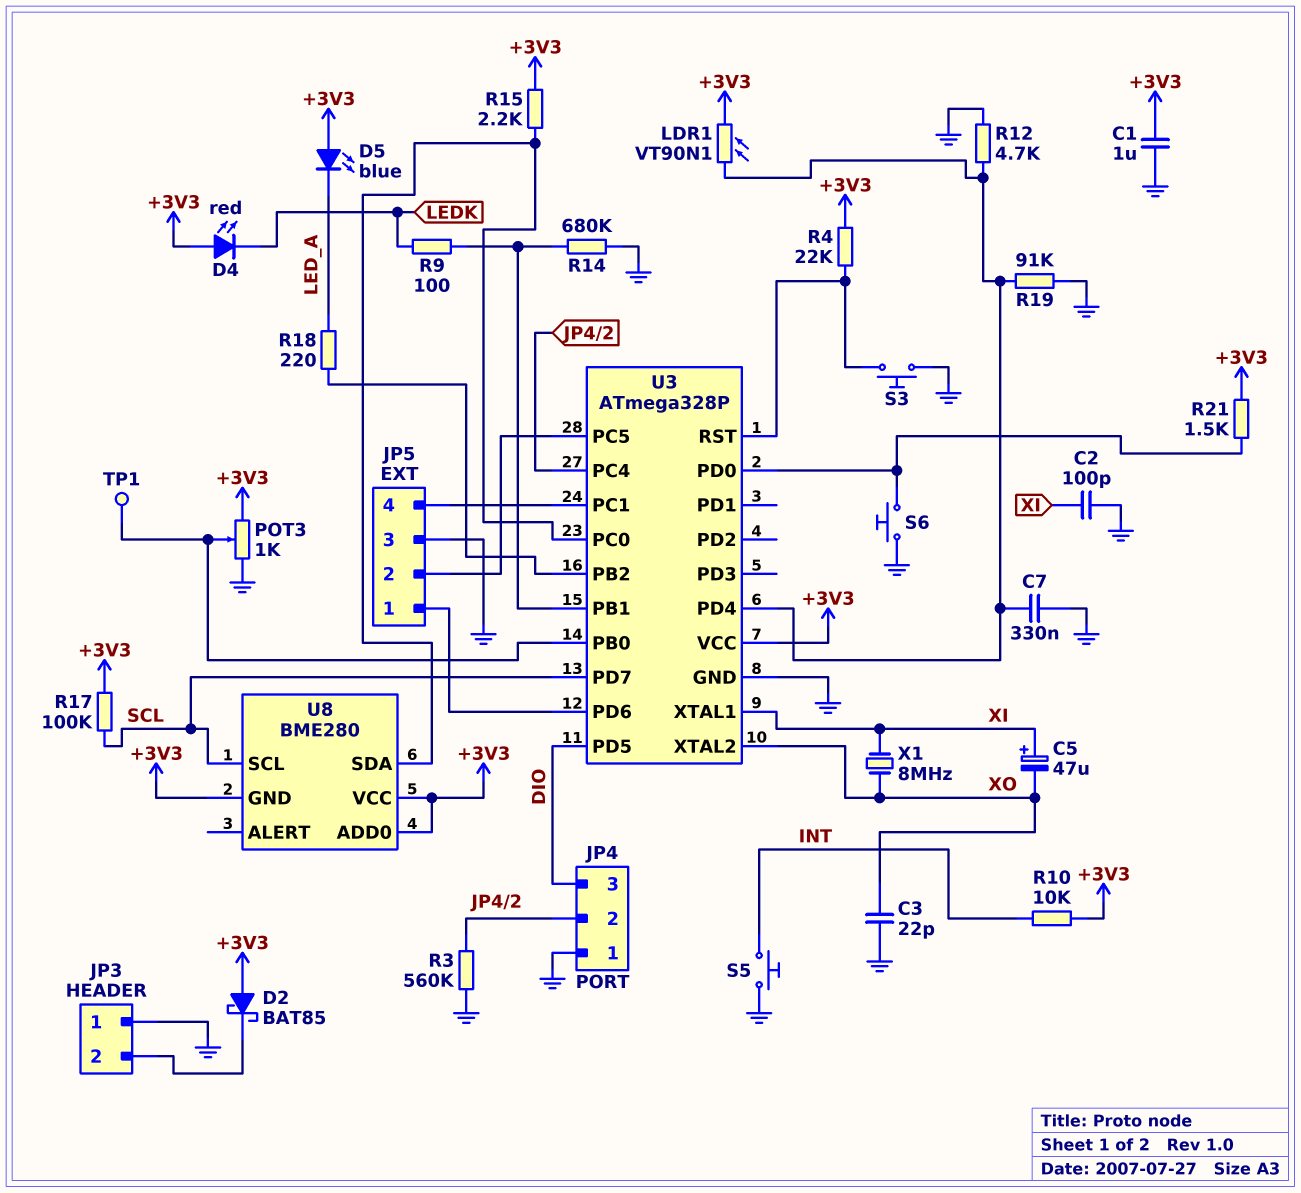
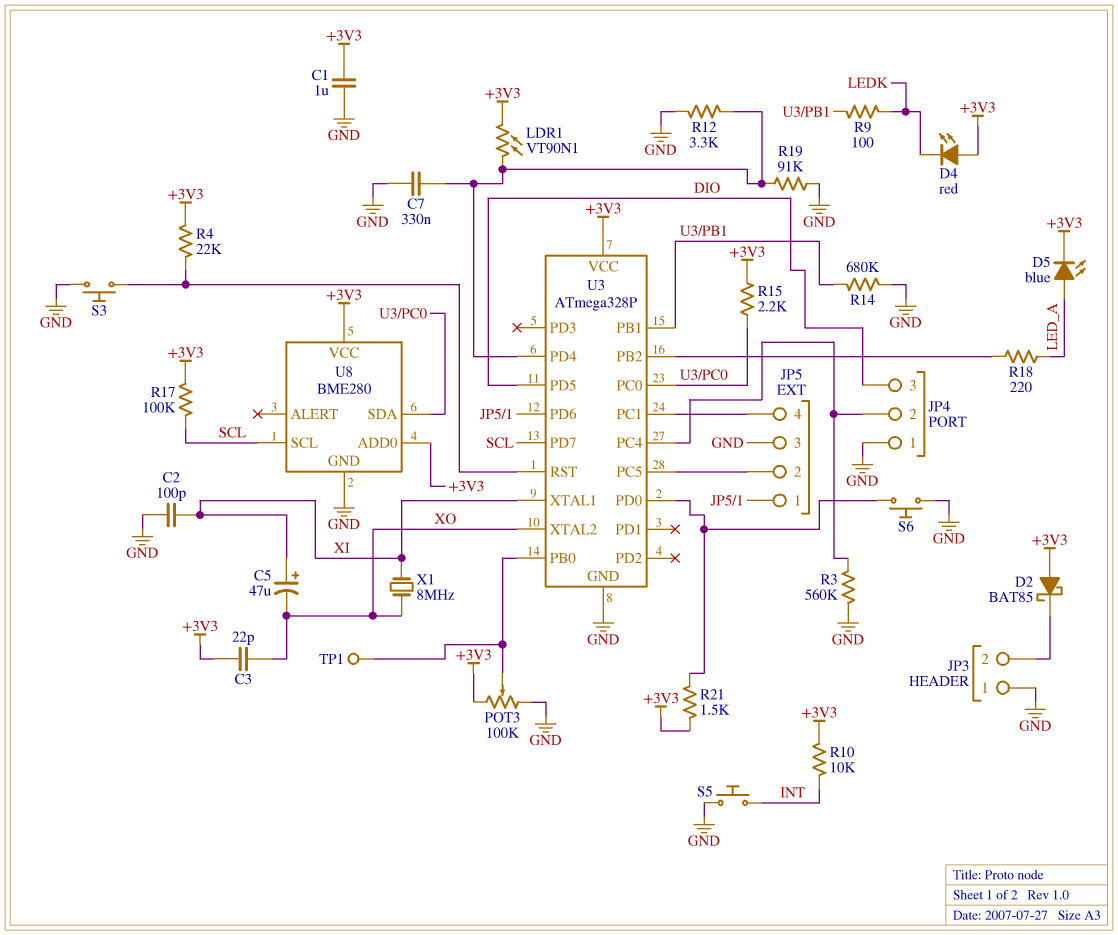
C3: 22pF (GND, XO) -> 22pF (+3V3, XO)
D5: LED blue (A +3V3, K LED_A) -> LED blue (A LED_A, K +3V3)
POT3: 1k (+3V3, GND, wiper U3/PB0) -> 100k (+3V3, GND, wiper U3/PB0)
R12: 4.7k (GND, U3/PD4) -> 3.3k (GND, U3/PD4)
U8 pin GND: +3V3 -> GND

